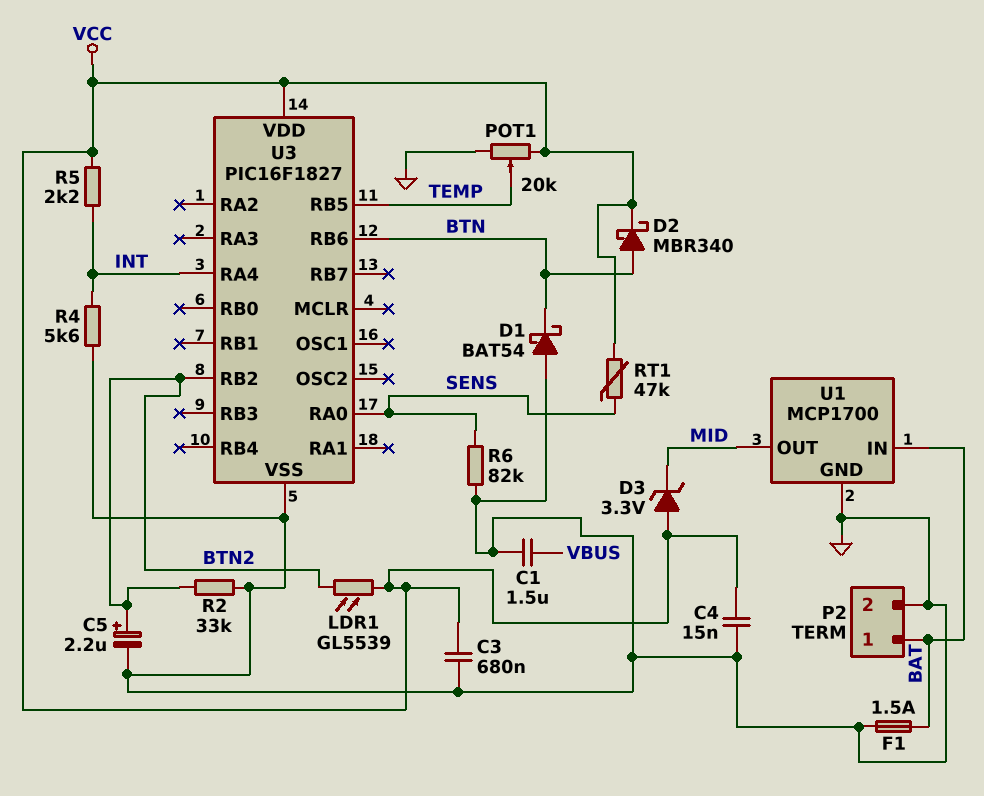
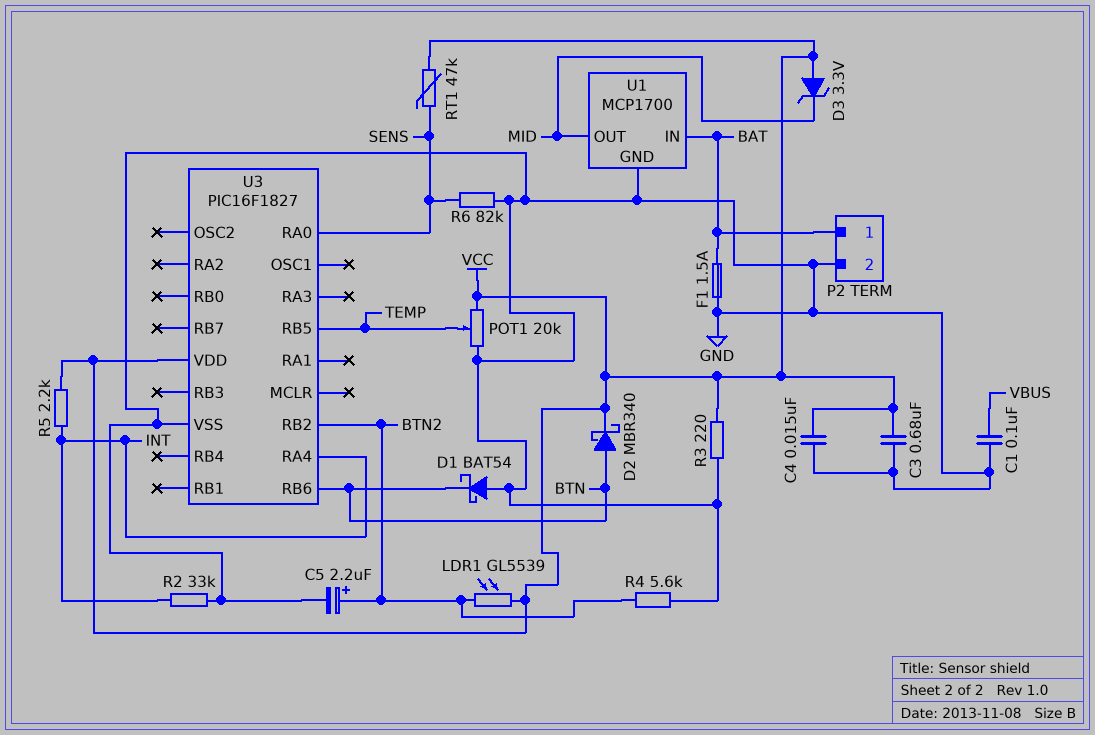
C1: 1.5uF (GND, VBUS) -> 100nF (GND, VBUS)
R2: 33k (BTN2, GND) -> 33k (GND, INT)
R3: none -> 220 (GND, VCC)
R4: 5.6k (GND, INT) -> 5.6k (BTN2, GND)

